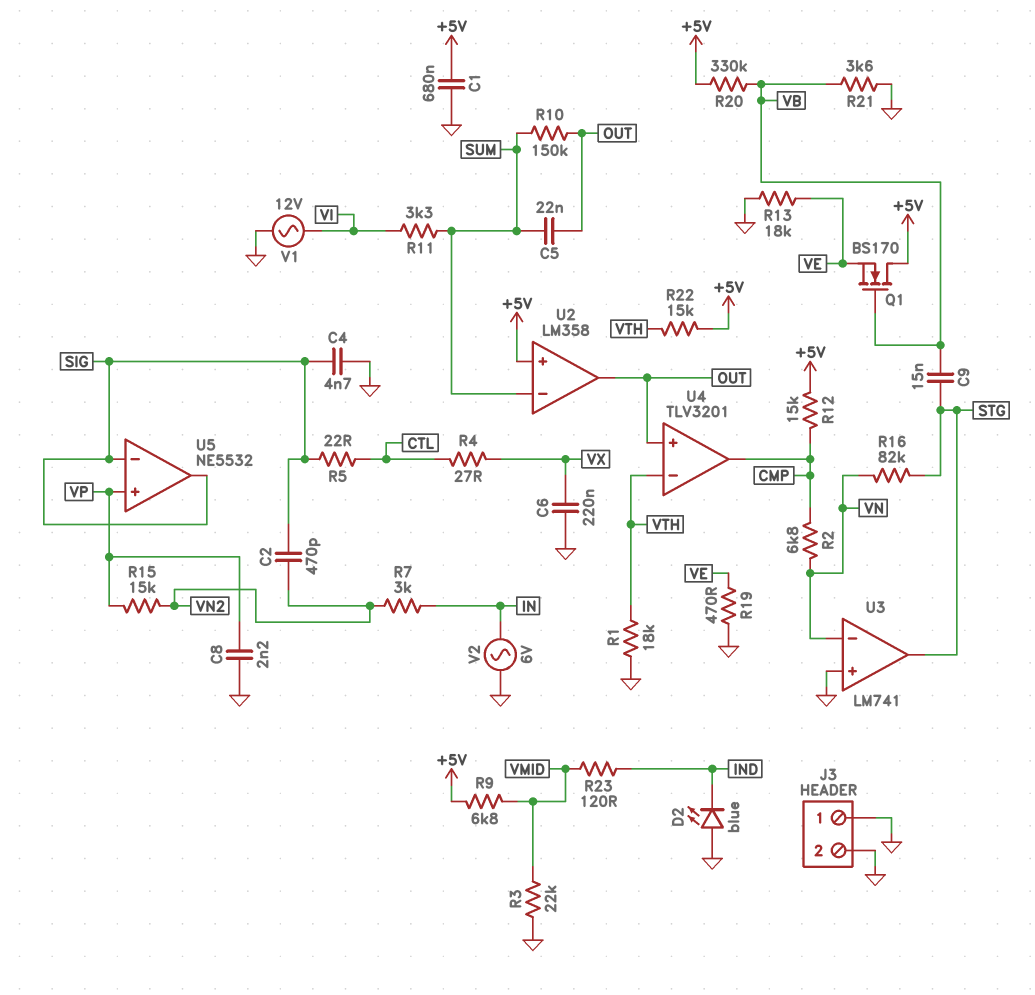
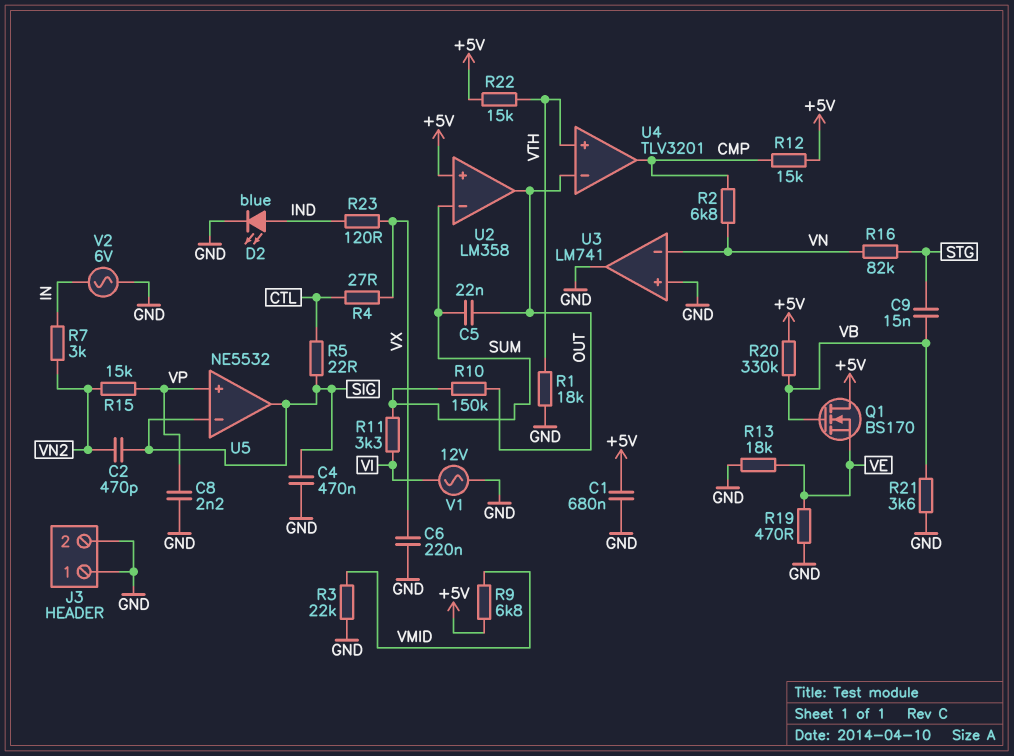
C4: 4.7nF (GND, SIG) -> 470nF (GND, SIG)
D2: LED blue (A GND, K IND) -> LED blue (A IND, K GND)
R23: 120 (IND, VMID) -> 120 (IND, VX)
U3 pin out: STG -> GND
U4 pin in+: OUT -> VTH
U4 pin in-: VTH -> OUT

